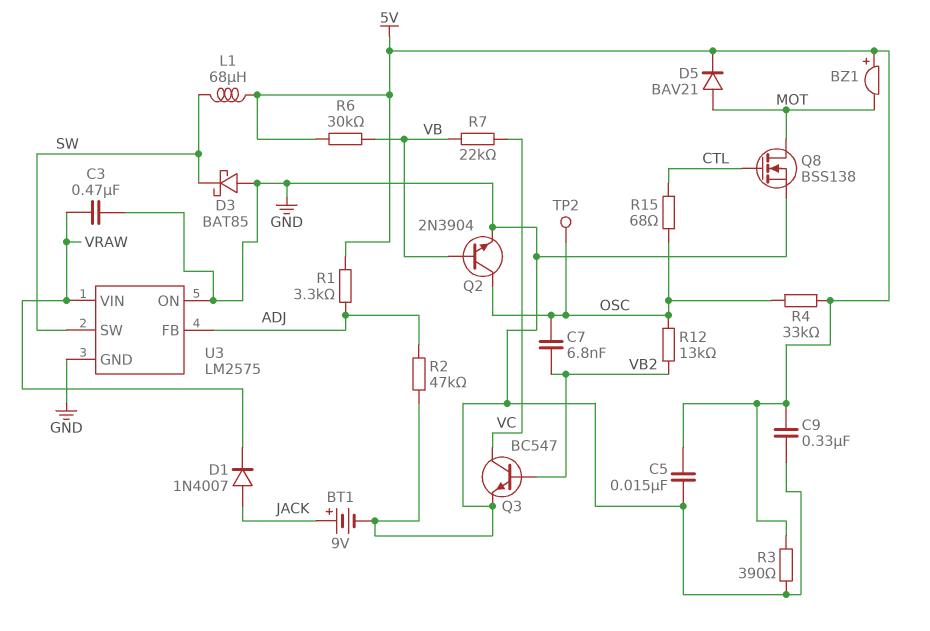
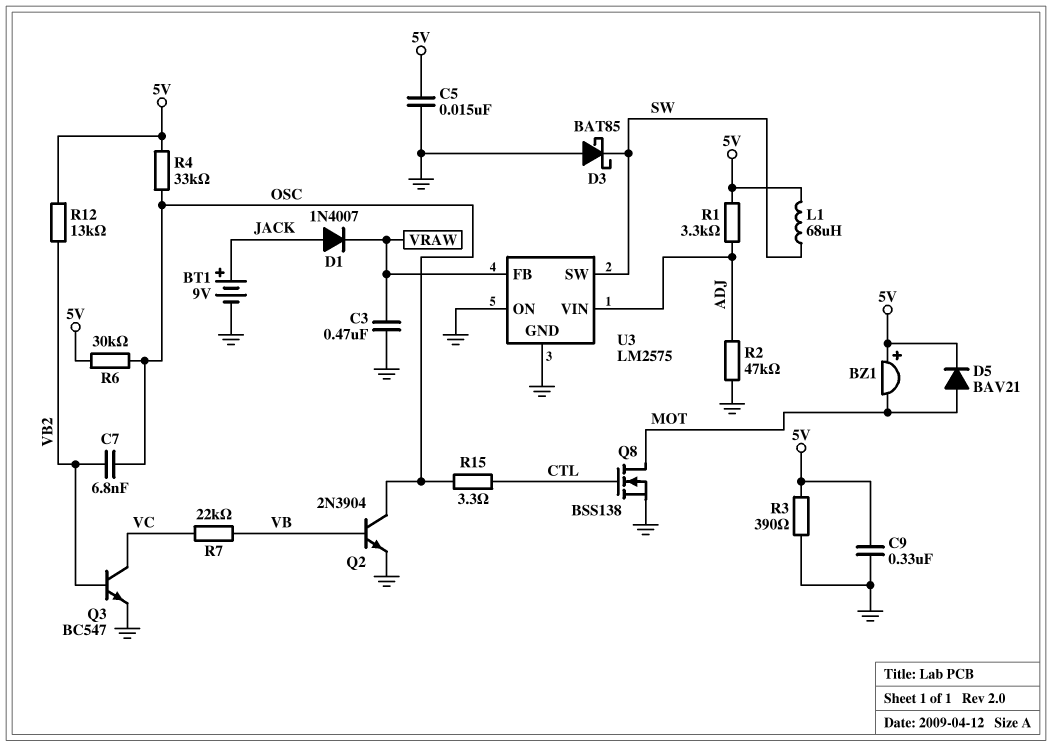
R6: 30k (5V, VB) -> 30k (5V, OSC)
R12: 13k (OSC, VB2) -> 13k (5V, VB2)
R15: 68 (CTL, OSC) -> 3.3 (CTL, OSC)
TP2: test point (OSC) -> none
U3 pin FB: ADJ -> VRAW
U3 pin VIN: VRAW -> ADJ

